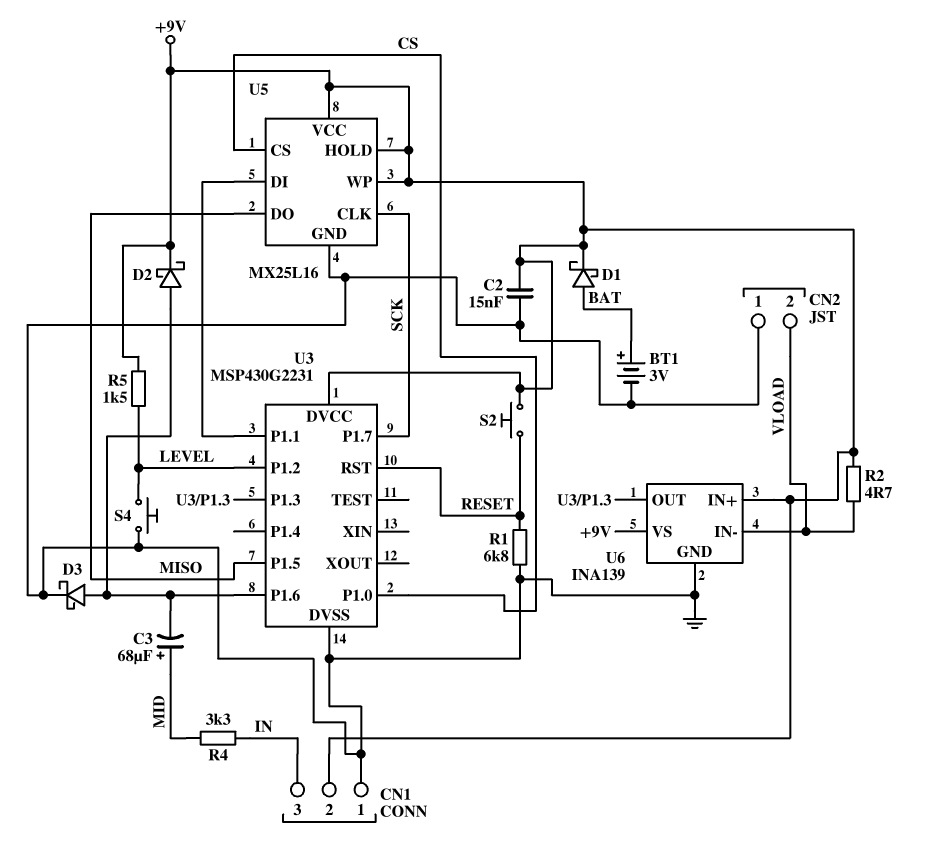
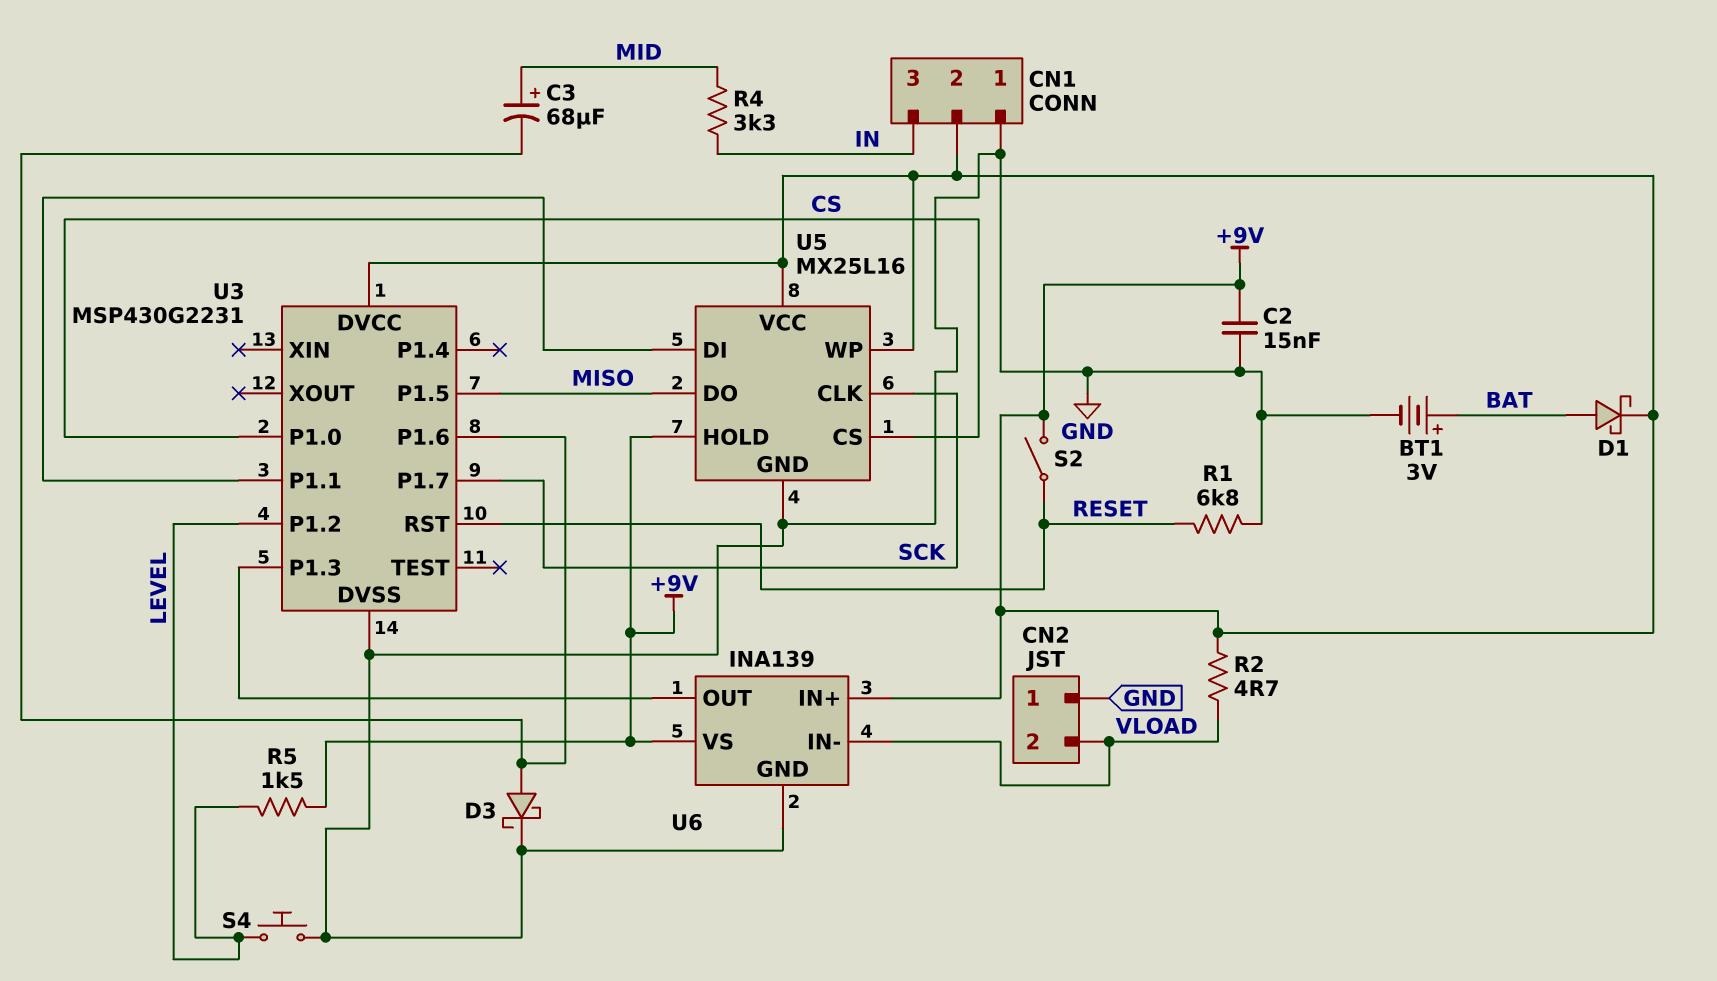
D2: schottky (A U3/P1.6, K +9V) -> none
S2: button (+9V, RESET) -> switch (+9V, RESET)

